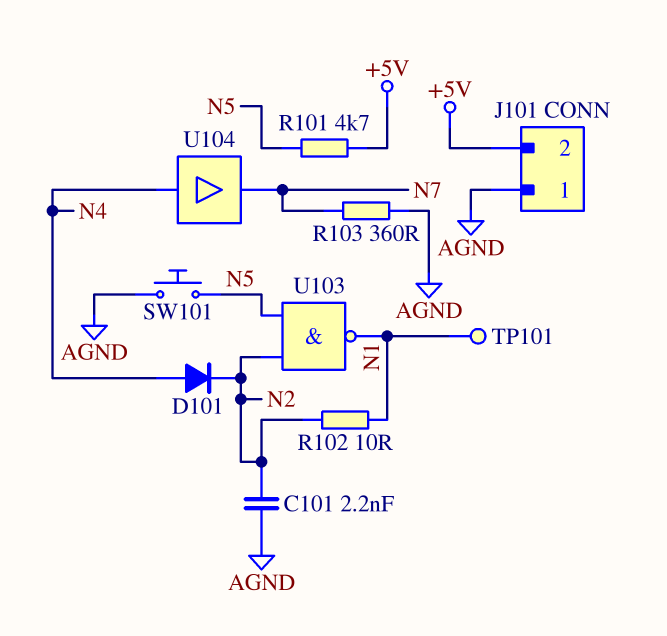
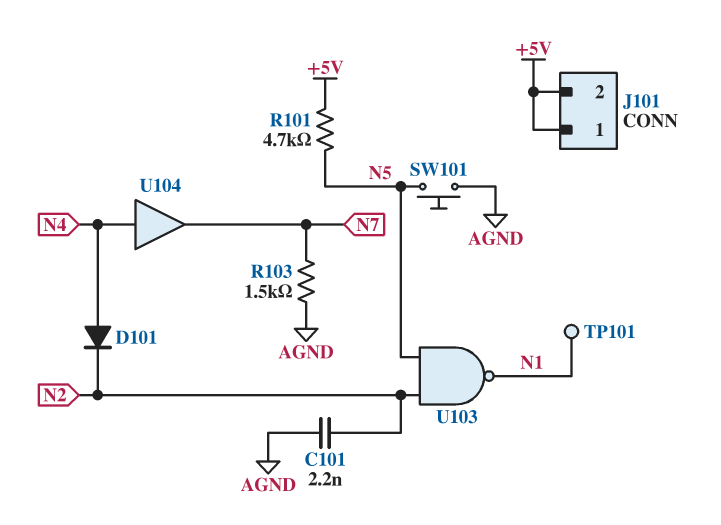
J101 pin 1: AGND -> +5V
R102: 10 (N1, N2) -> none
R103: 360 (AGND, N7) -> 1.5k (AGND, N7)

